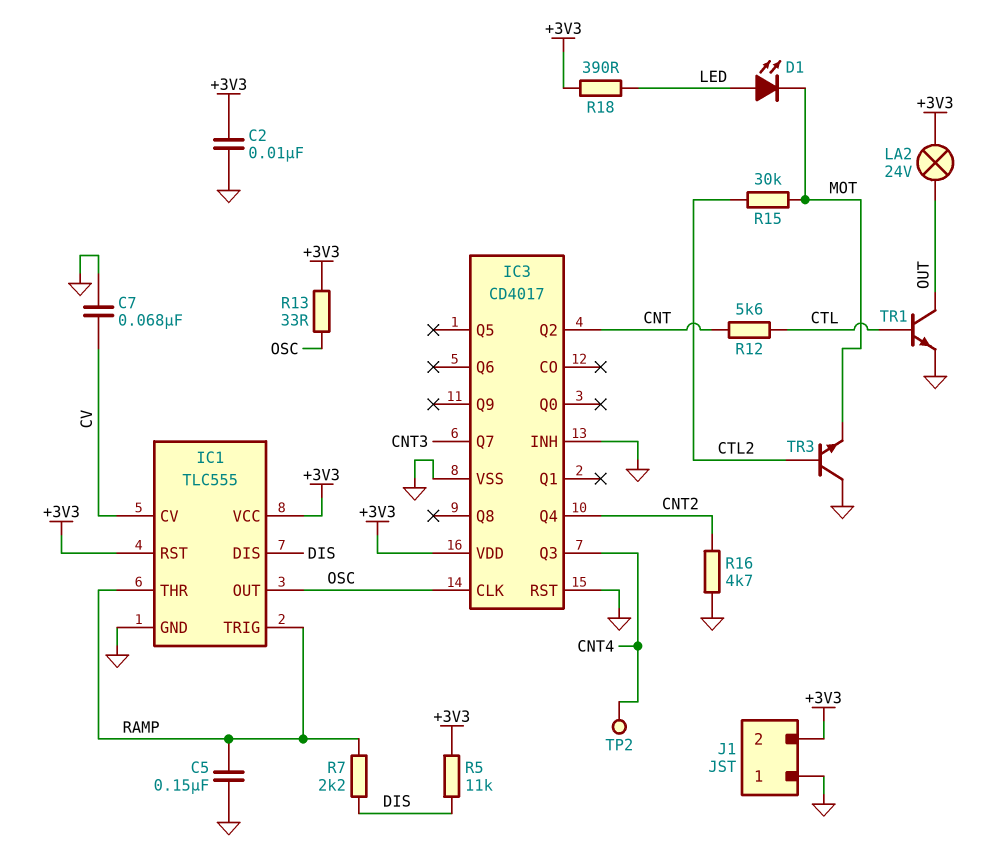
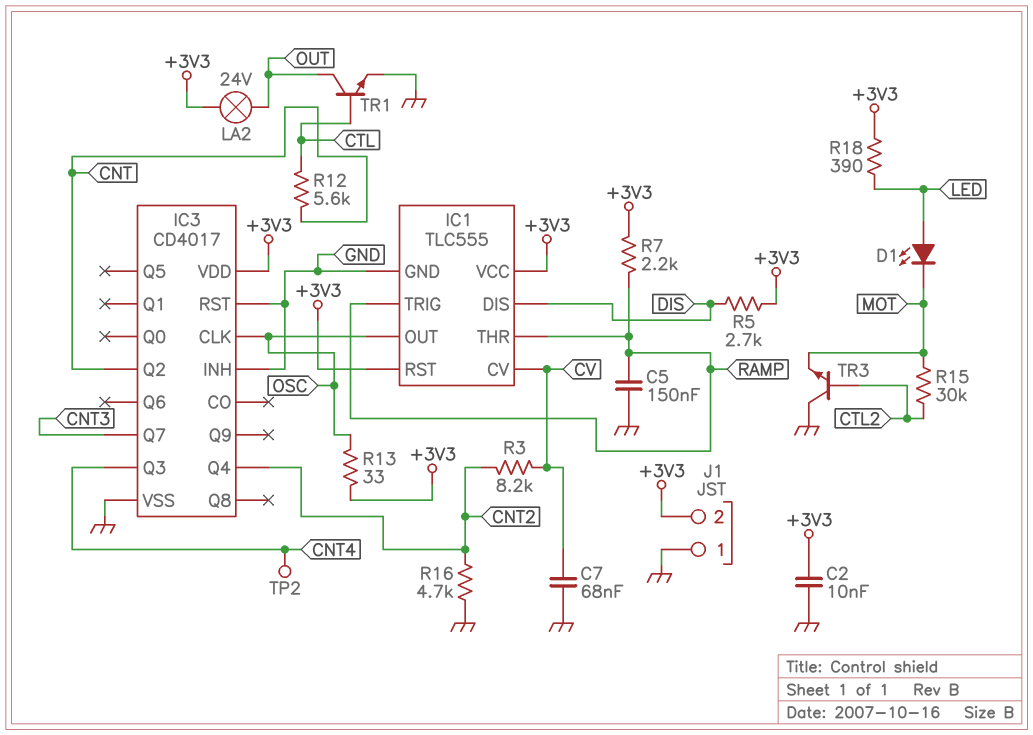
R3: none -> 8.2k (CNT2, CV)
R5: 11k (+3V3, DIS) -> 2.7k (+3V3, DIS)
R7: 2.2k (DIS, RAMP) -> 2.2k (+3V3, RAMP)

